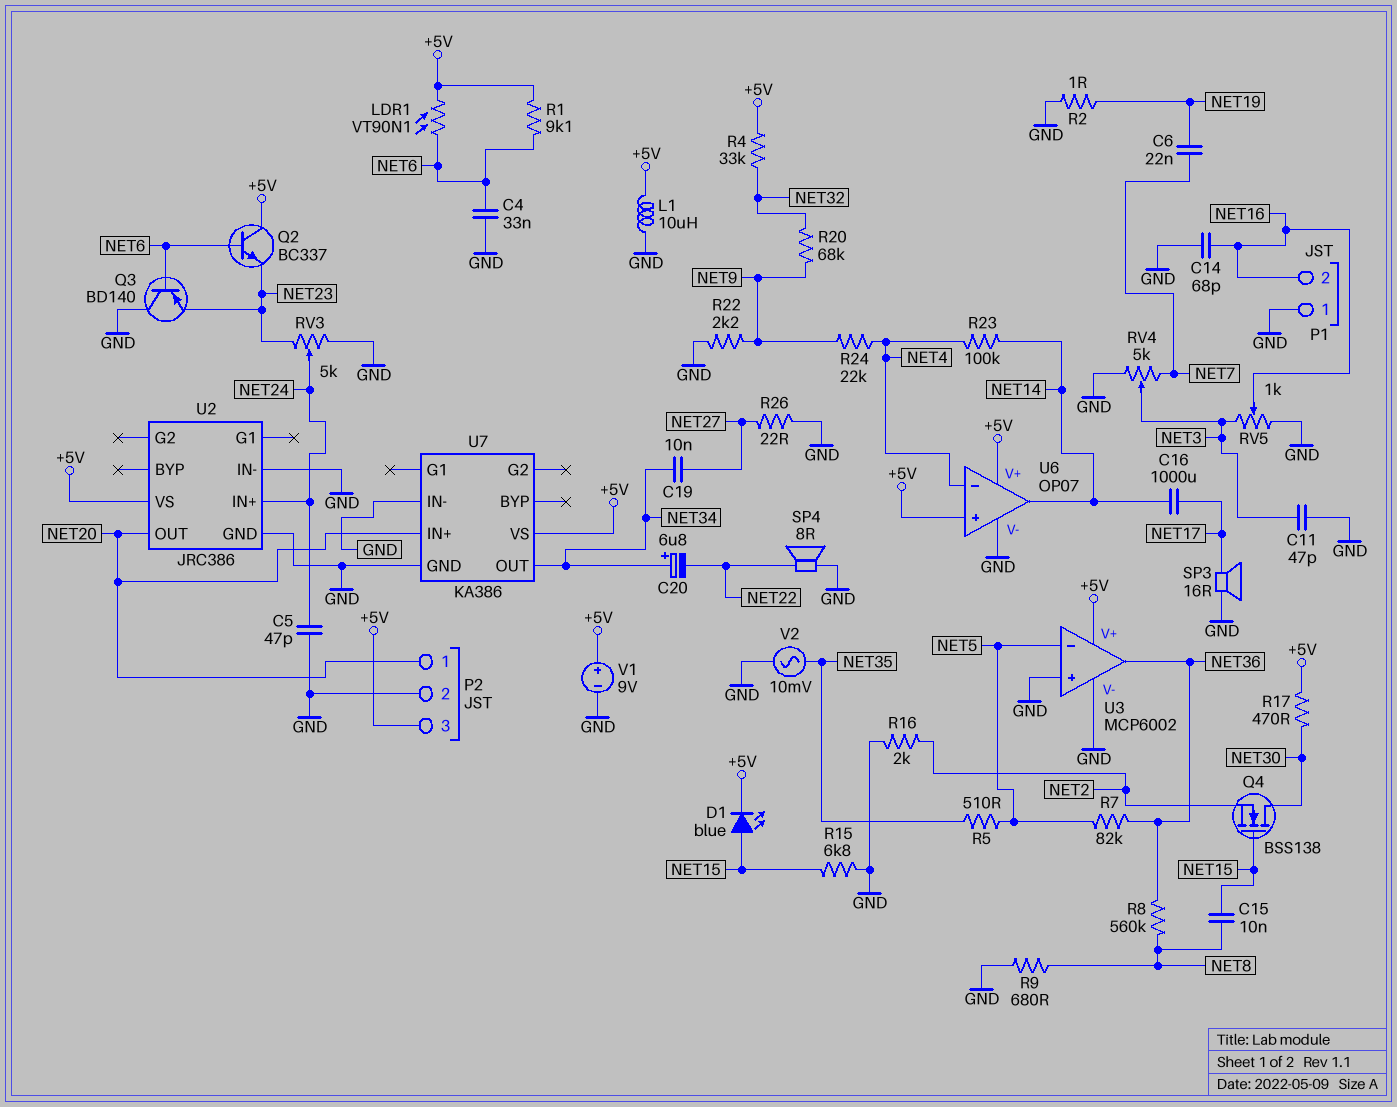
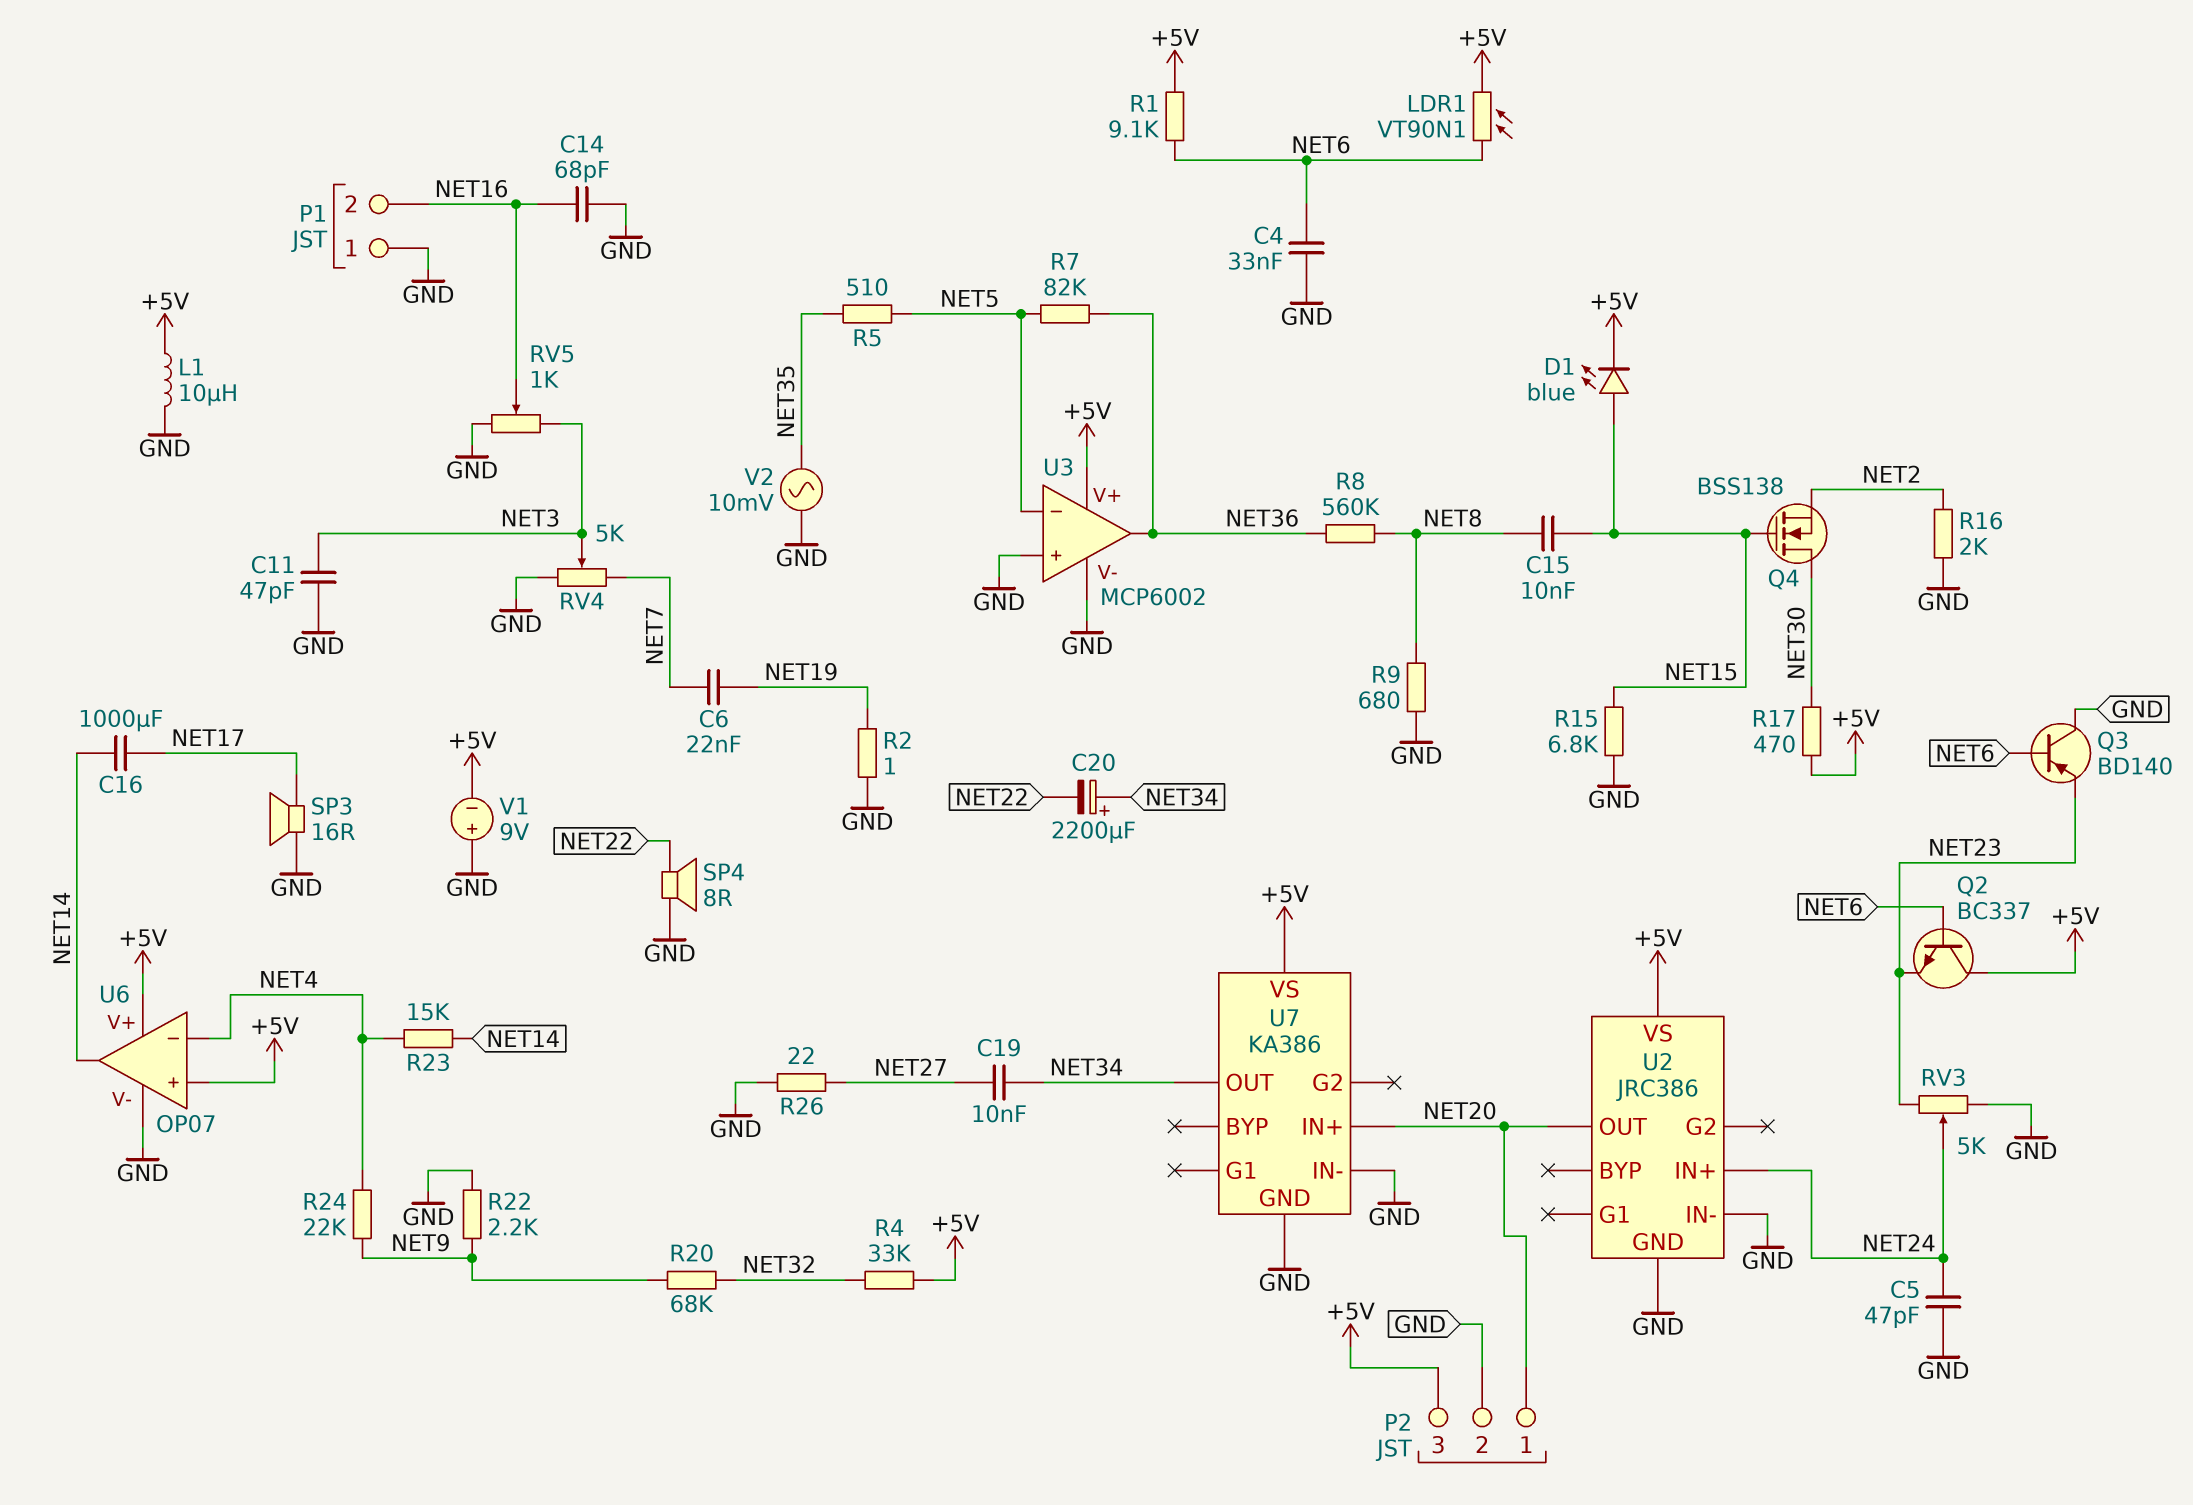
C20: 6.8uF (plus NET34, minus NET22) -> 2200uF (plus NET34, minus NET22)
R23: 100k (NET4, NET14) -> 15k (NET4, NET14)
V1: 9V (plus +5V, minus GND) -> 9V (plus GND, minus +5V)

